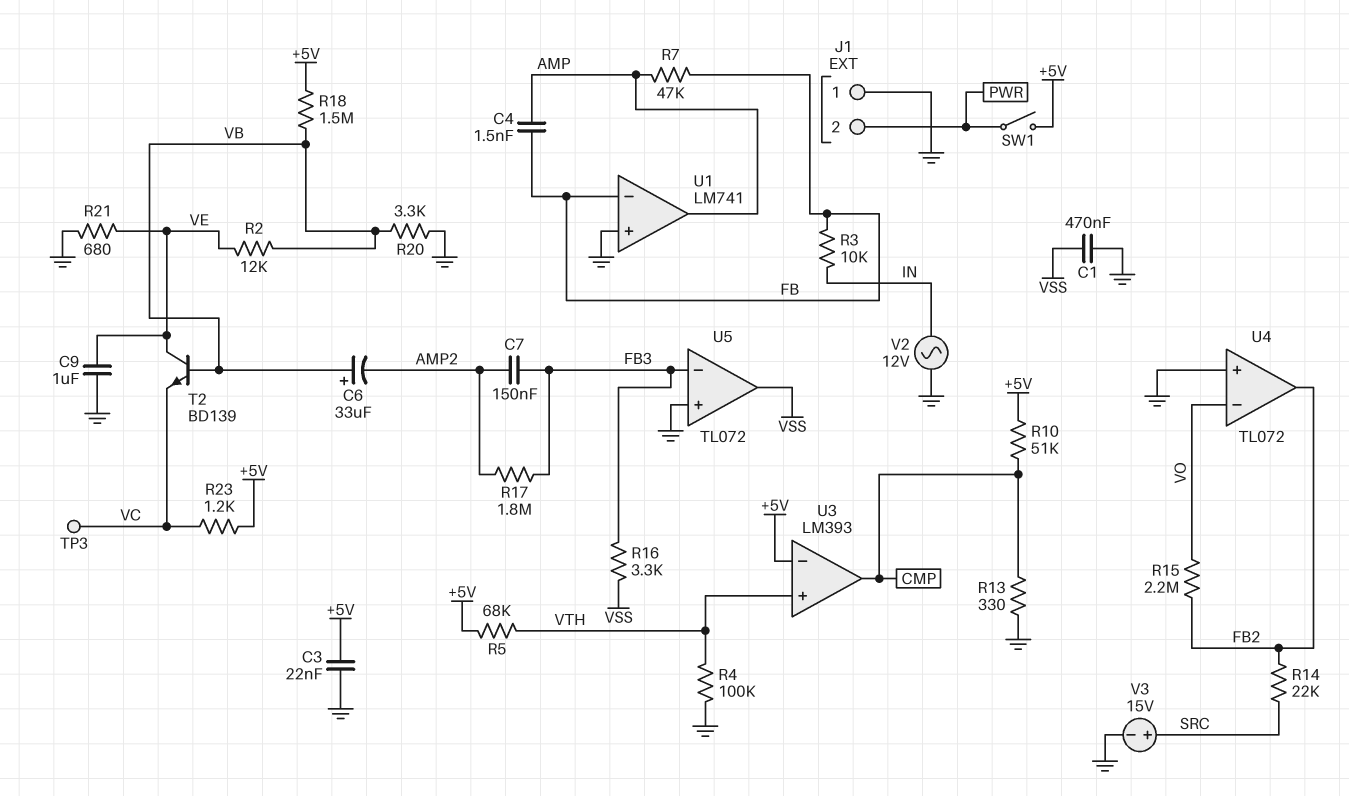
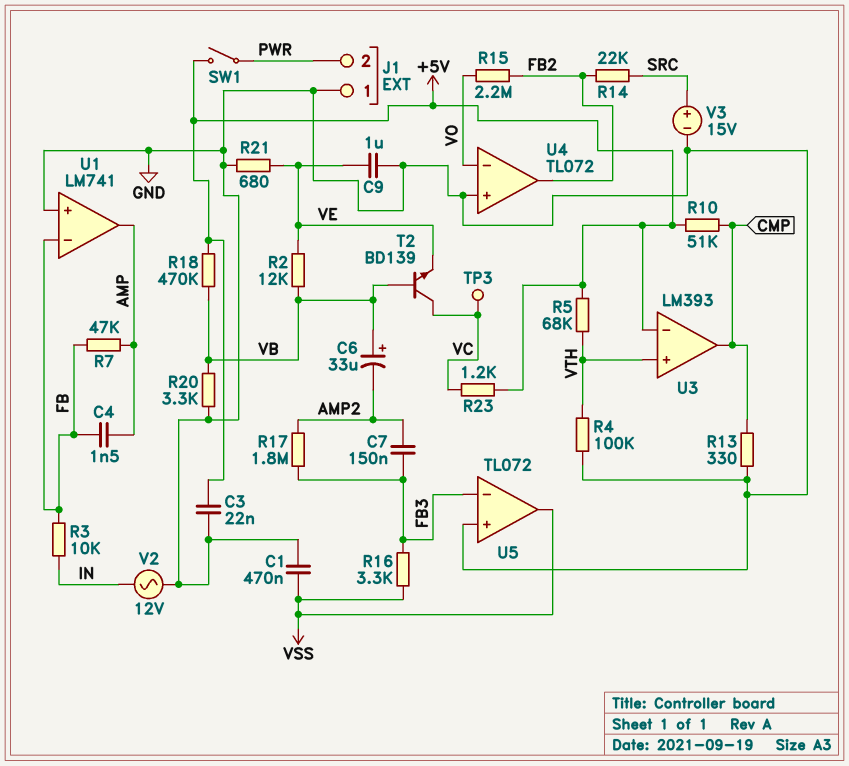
R18: 1.5M (+5V, VB) -> 470k (+5V, VB)
T2: NPN BD139 (B VB, C VE, E VC) -> NPN BD139 (B VB, C VC, E VE)

